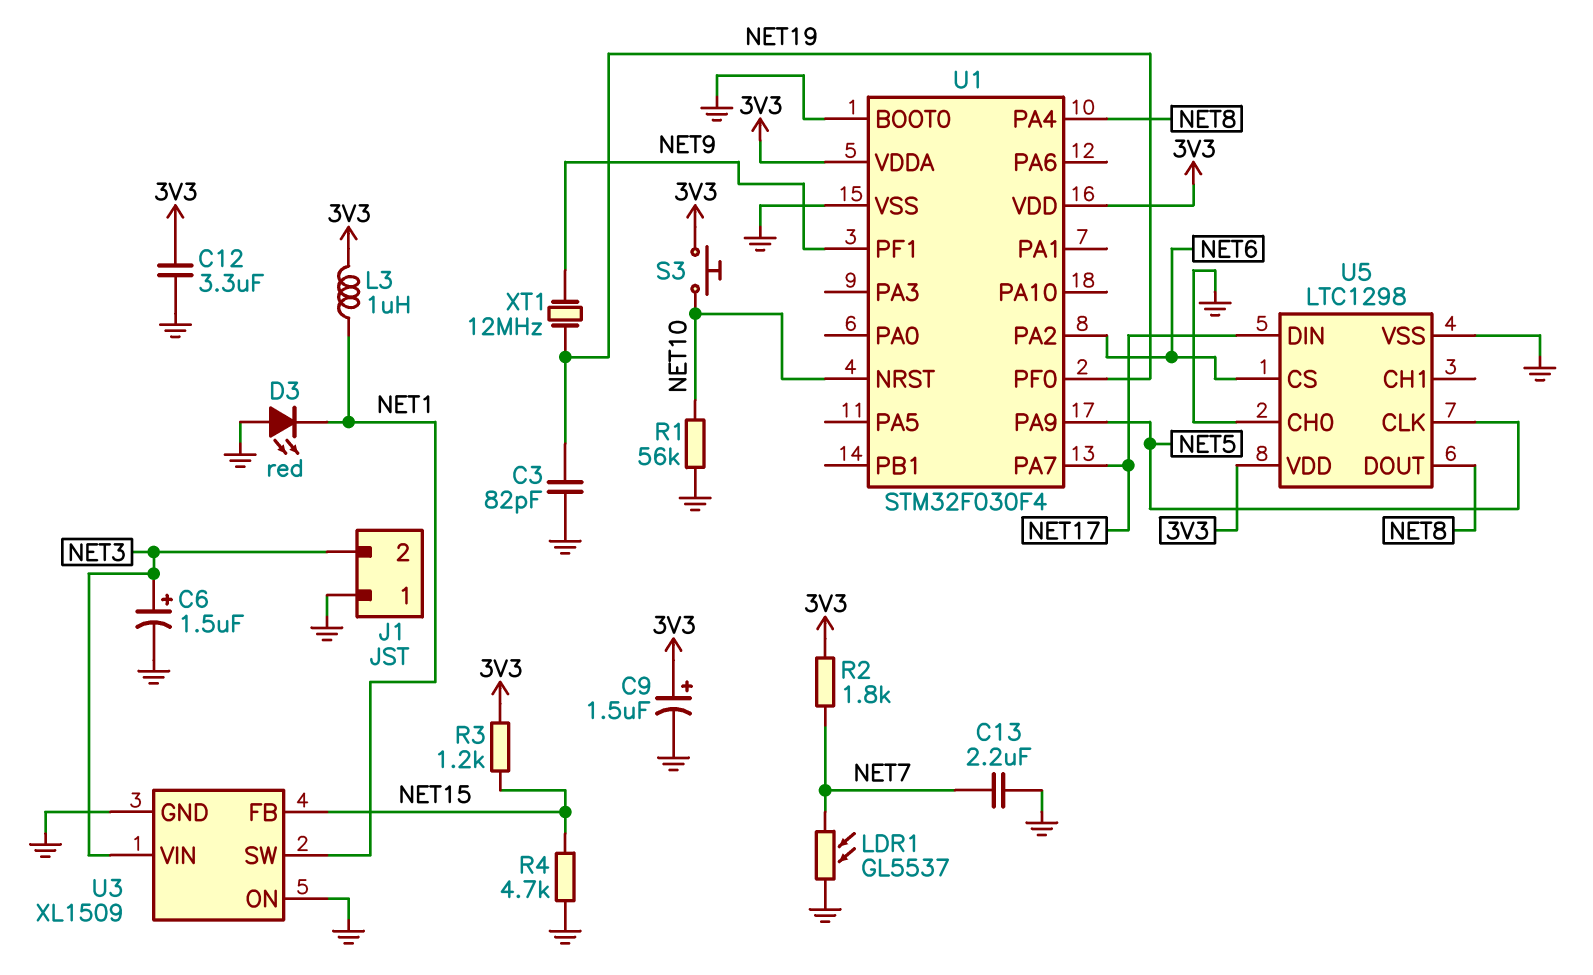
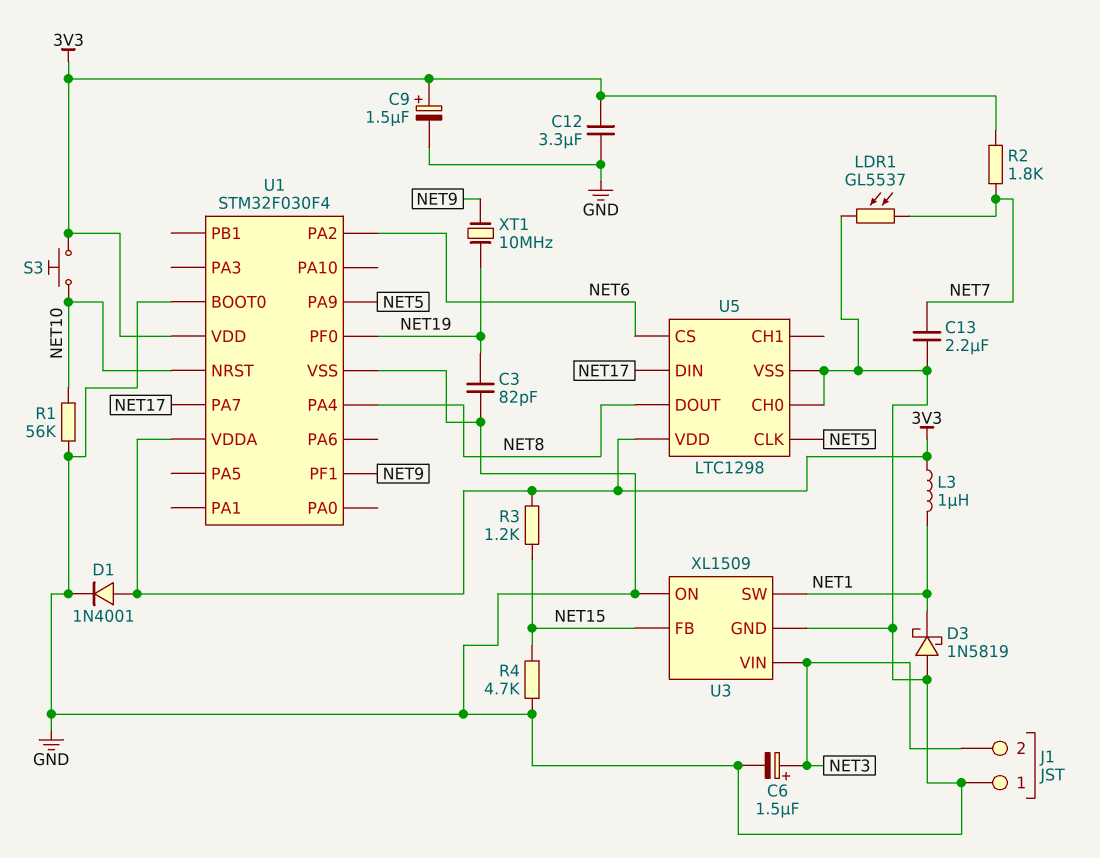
D1: none -> diode 1N4001 (A 3V3, K GND)
D3: LED red (A GND, K NET1) -> schottky 1N5819 (A GND, K NET1)
XT1: 12MHz (NET9, NET19) -> 10MHz (NET9, NET19)

